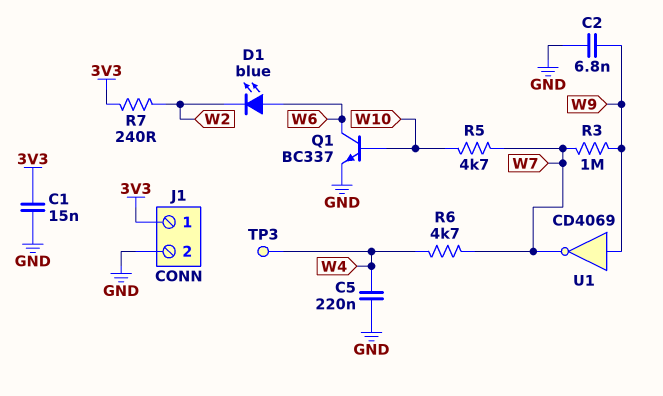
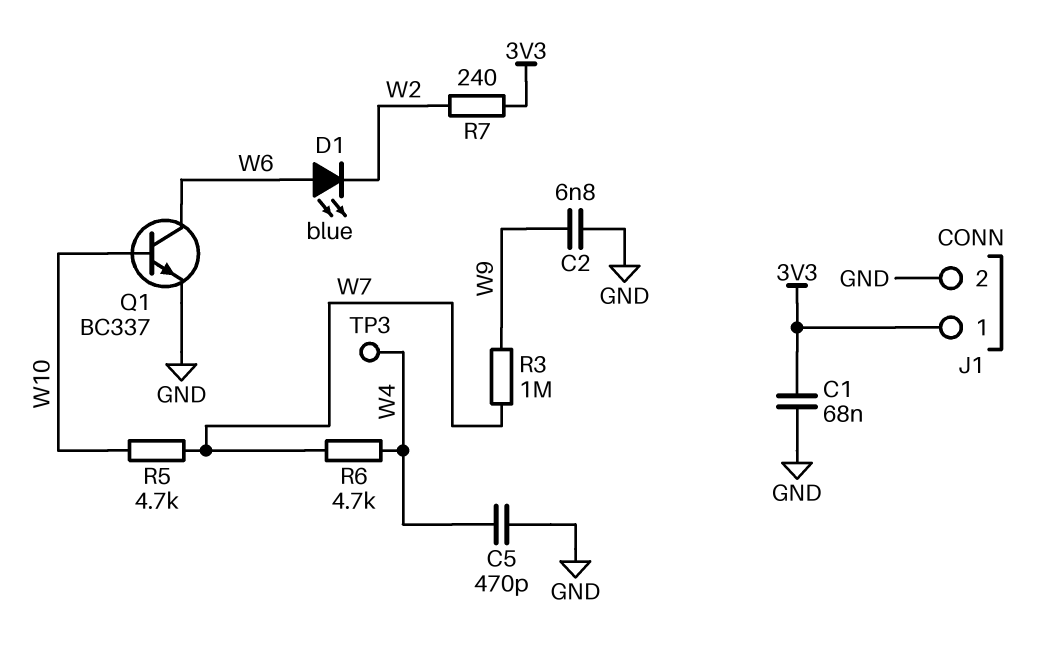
C1: 15nF (3V3, GND) -> 68nF (3V3, GND)
C5: 220nF (GND, W4) -> 470pF (GND, W4)
U1: NOT CD4069 (in W9, out W7) -> none

